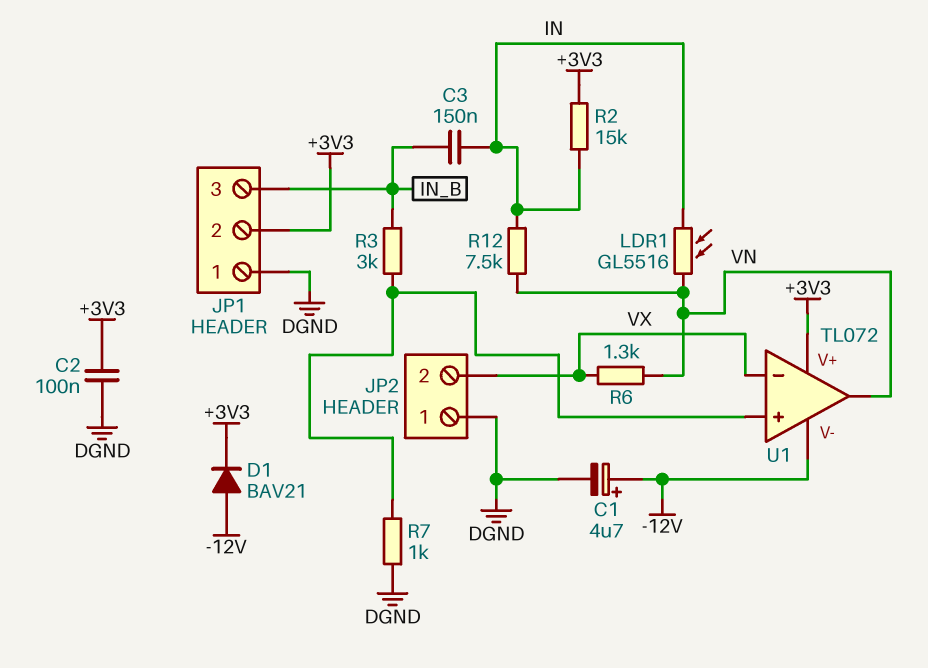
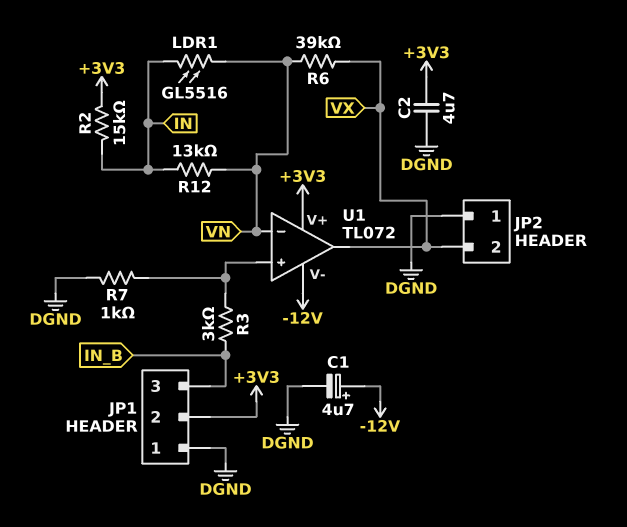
C2: 100nF (+3V3, DGND) -> 4.7uF (+3V3, DGND)
C3: 150nF (IN, IN_B) -> none
D1: diode BAV21 (A -12V, K +3V3) -> none
R6: 1.3k (VN, VX) -> 39k (VN, VX)
R12: 7.5k (IN, VN) -> 13k (IN, VN)
U1 pin in-: VX -> VN
U1 pin out: VN -> VX

